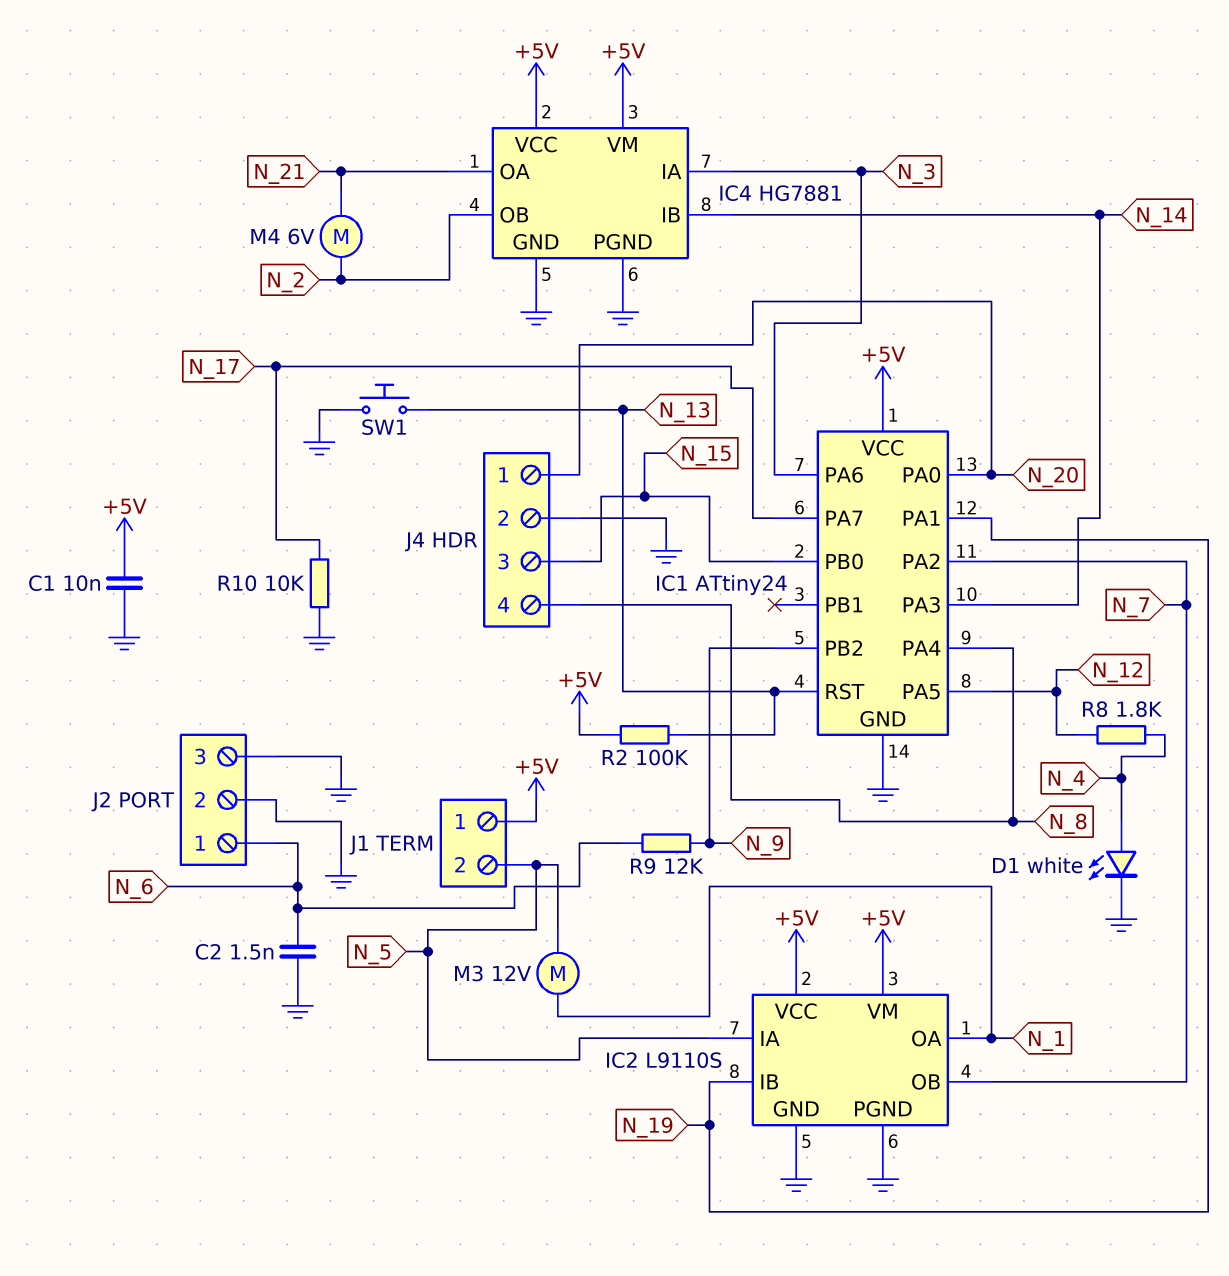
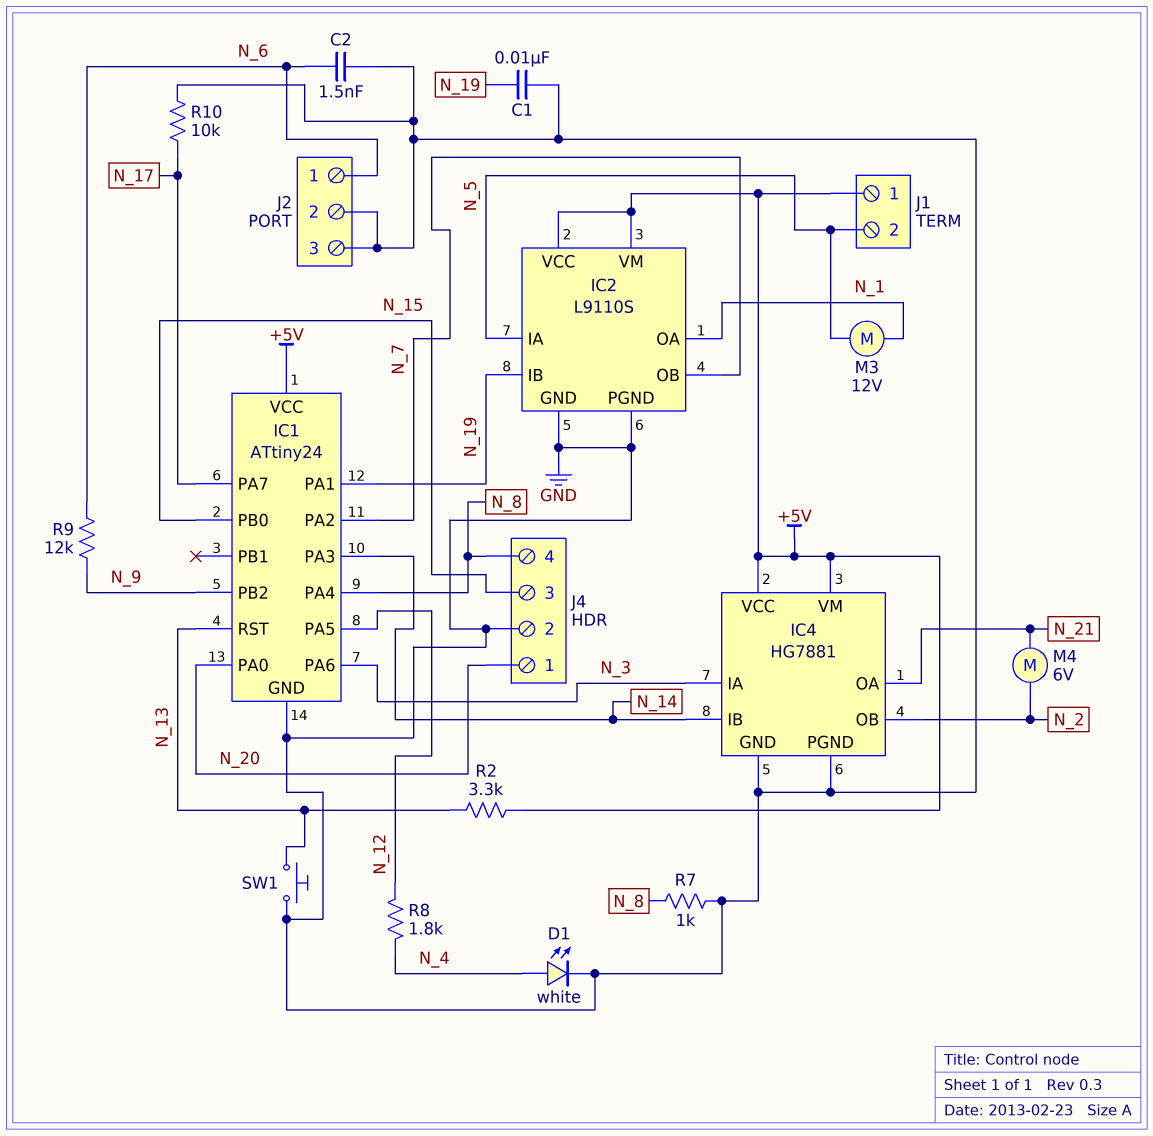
C1: 10nF (+5V, GND) -> 10nF (GND, N_19)
R2: 100k (+5V, N_13) -> 3.3k (+5V, N_13)
R7: none -> 1k (GND, N_8)

